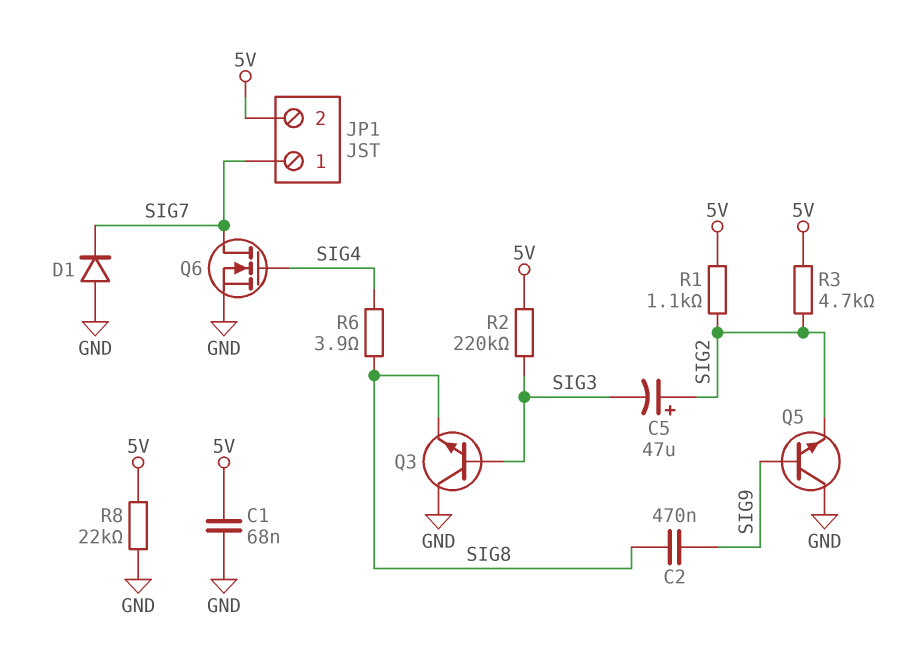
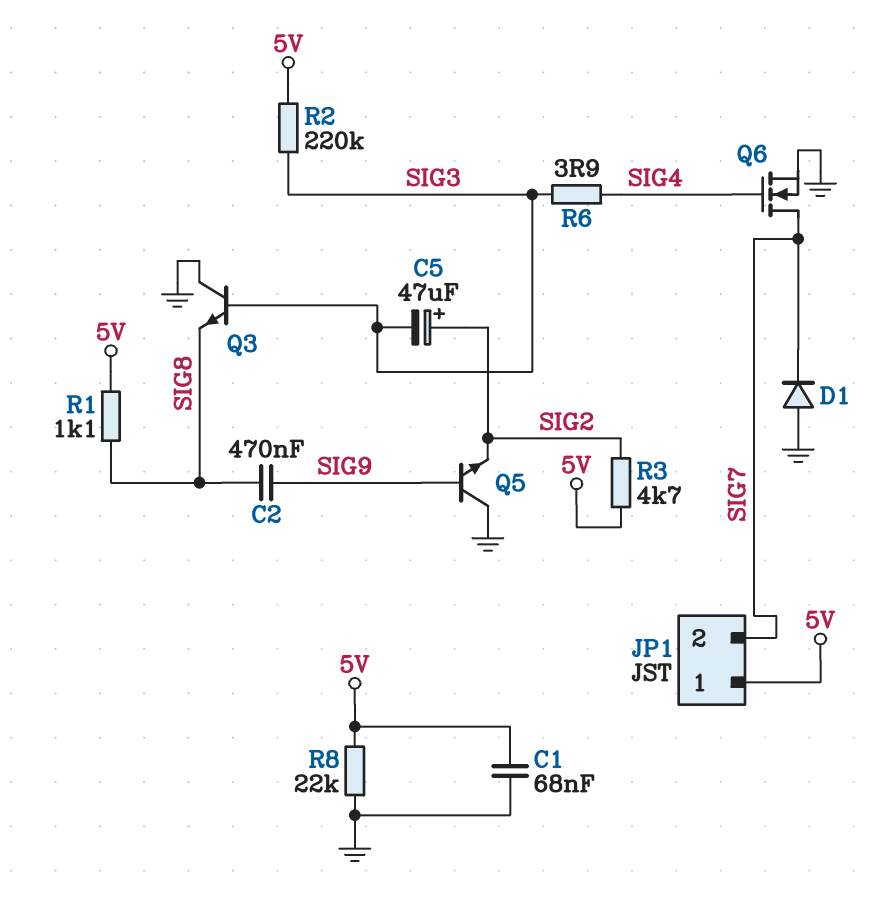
JP1 pin 1: SIG7 -> 5V
JP1 pin 2: 5V -> SIG7
R1: 1.1k (5V, SIG2) -> 1.1k (5V, SIG8)
R6: 3.9 (SIG4, SIG8) -> 3.9 (SIG3, SIG4)

